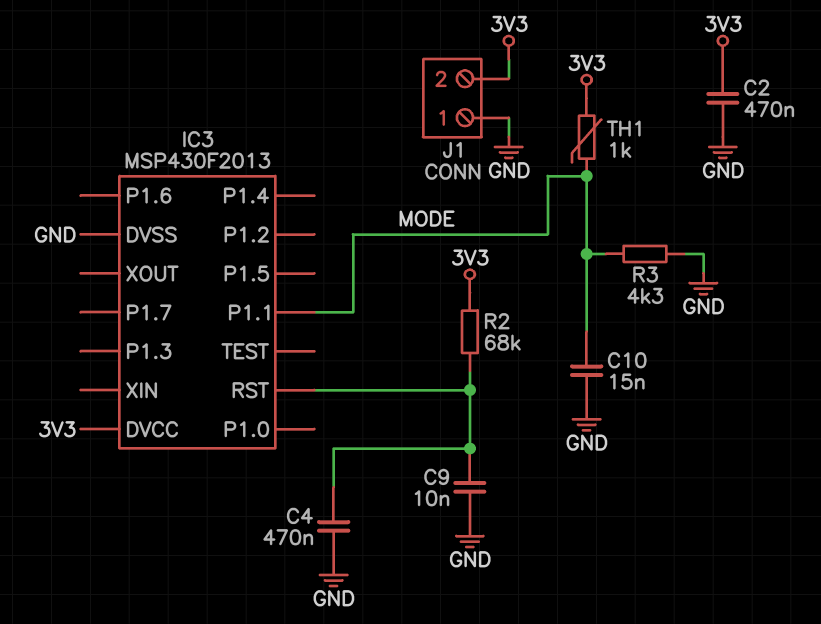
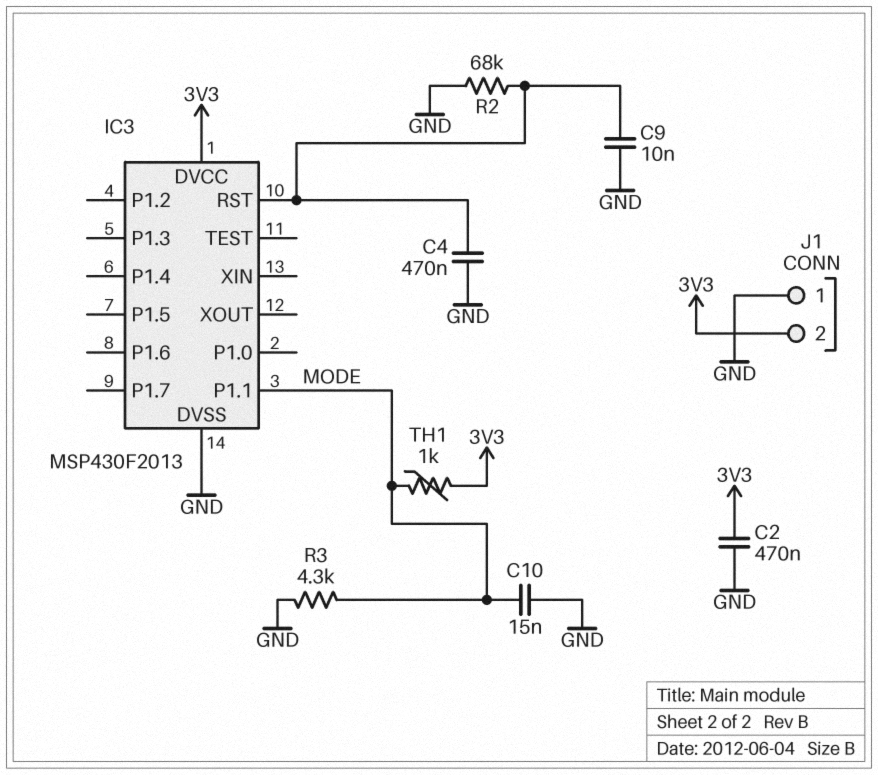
R2: 68k (3V3, IC3/RST) -> 68k (GND, IC3/RST)

